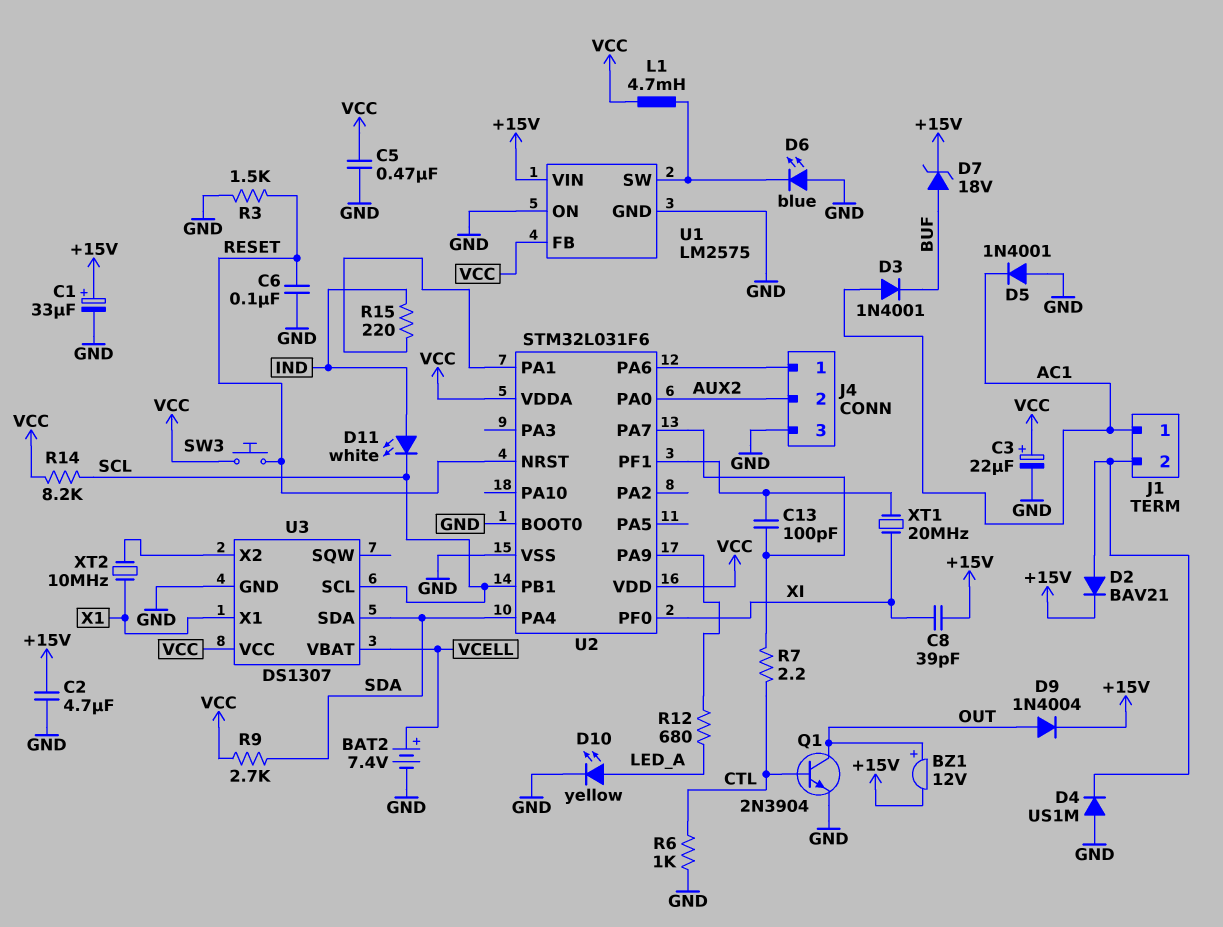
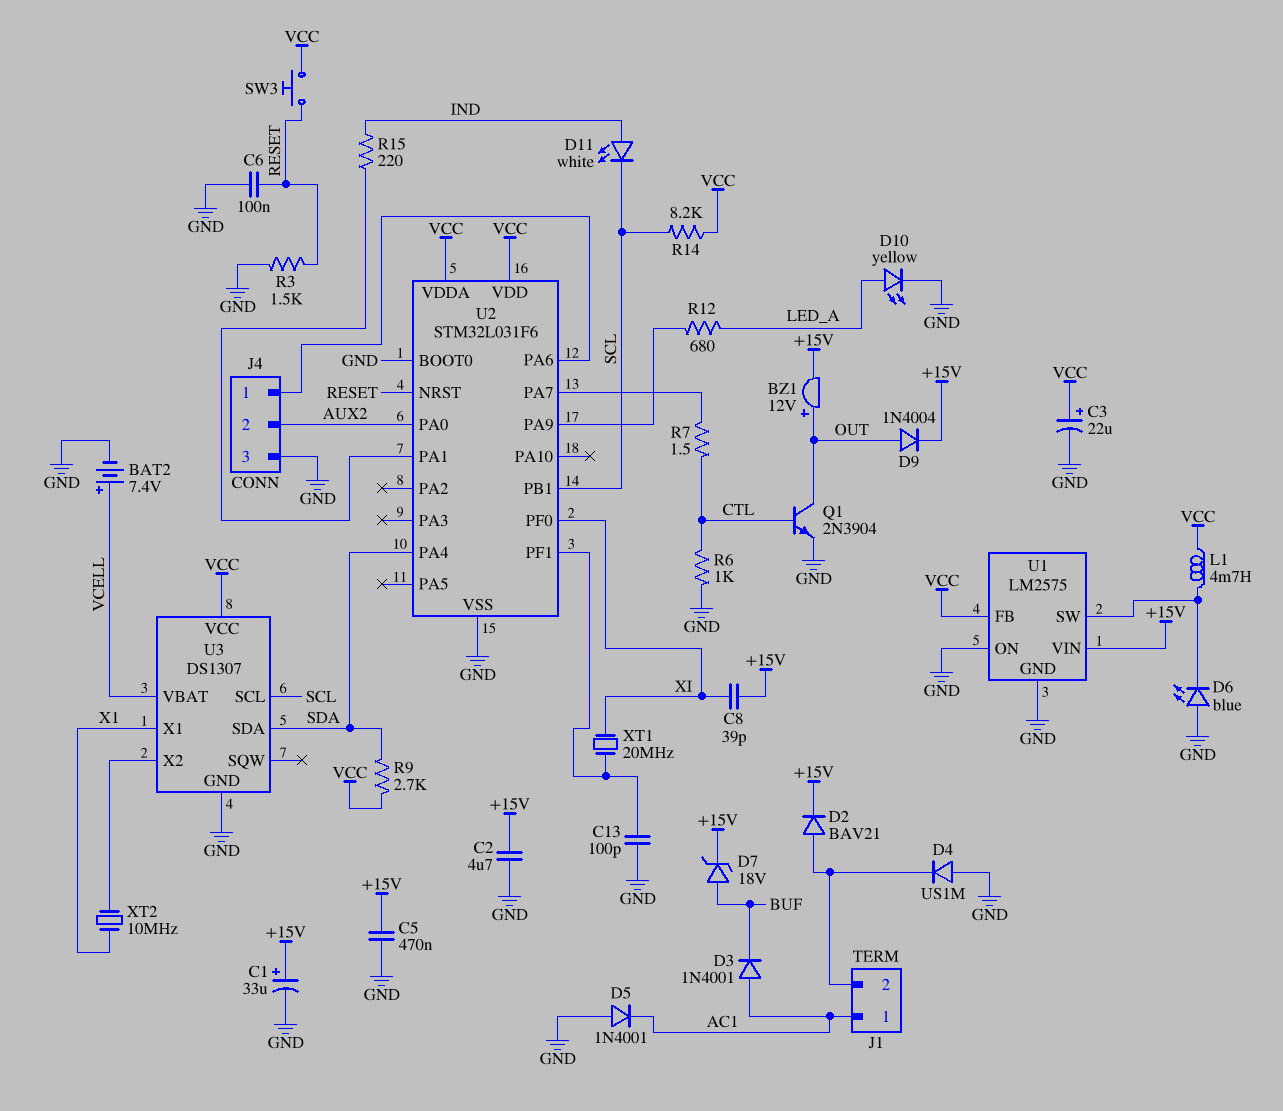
C5: 470nF (GND, VCC) -> 470nF (+15V, GND)
C13: 100pF (U2/PA7, U2/PF1) -> 100pF (GND, U2/PF1)
R7: 2.2 (CTL, U2/PA7) -> 1.5 (CTL, U2/PA7)

